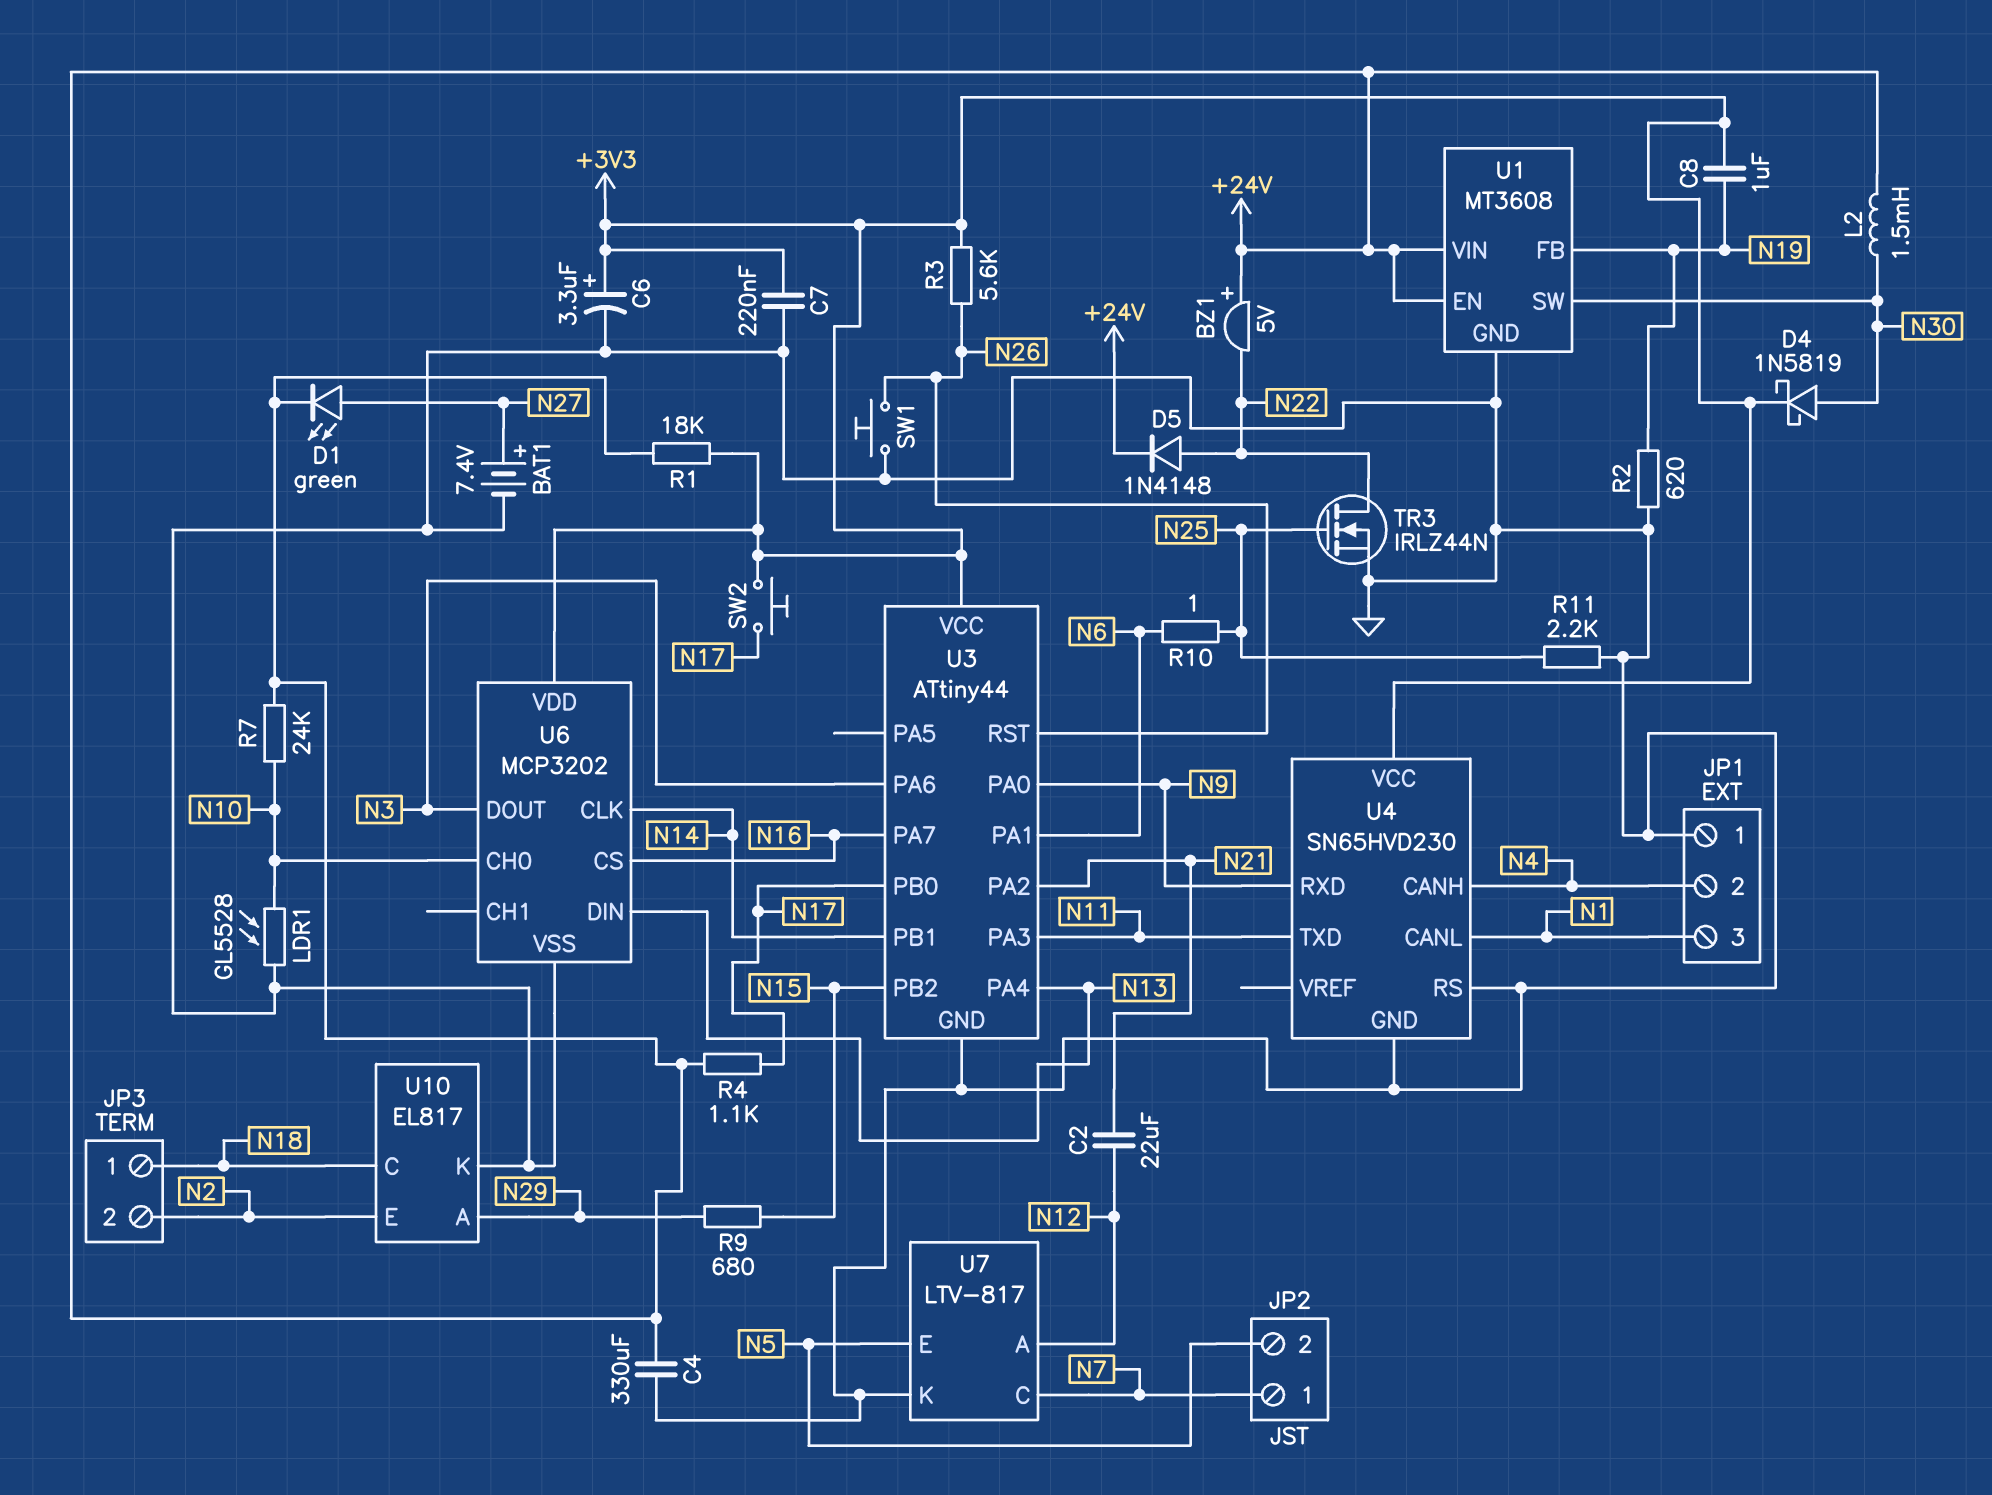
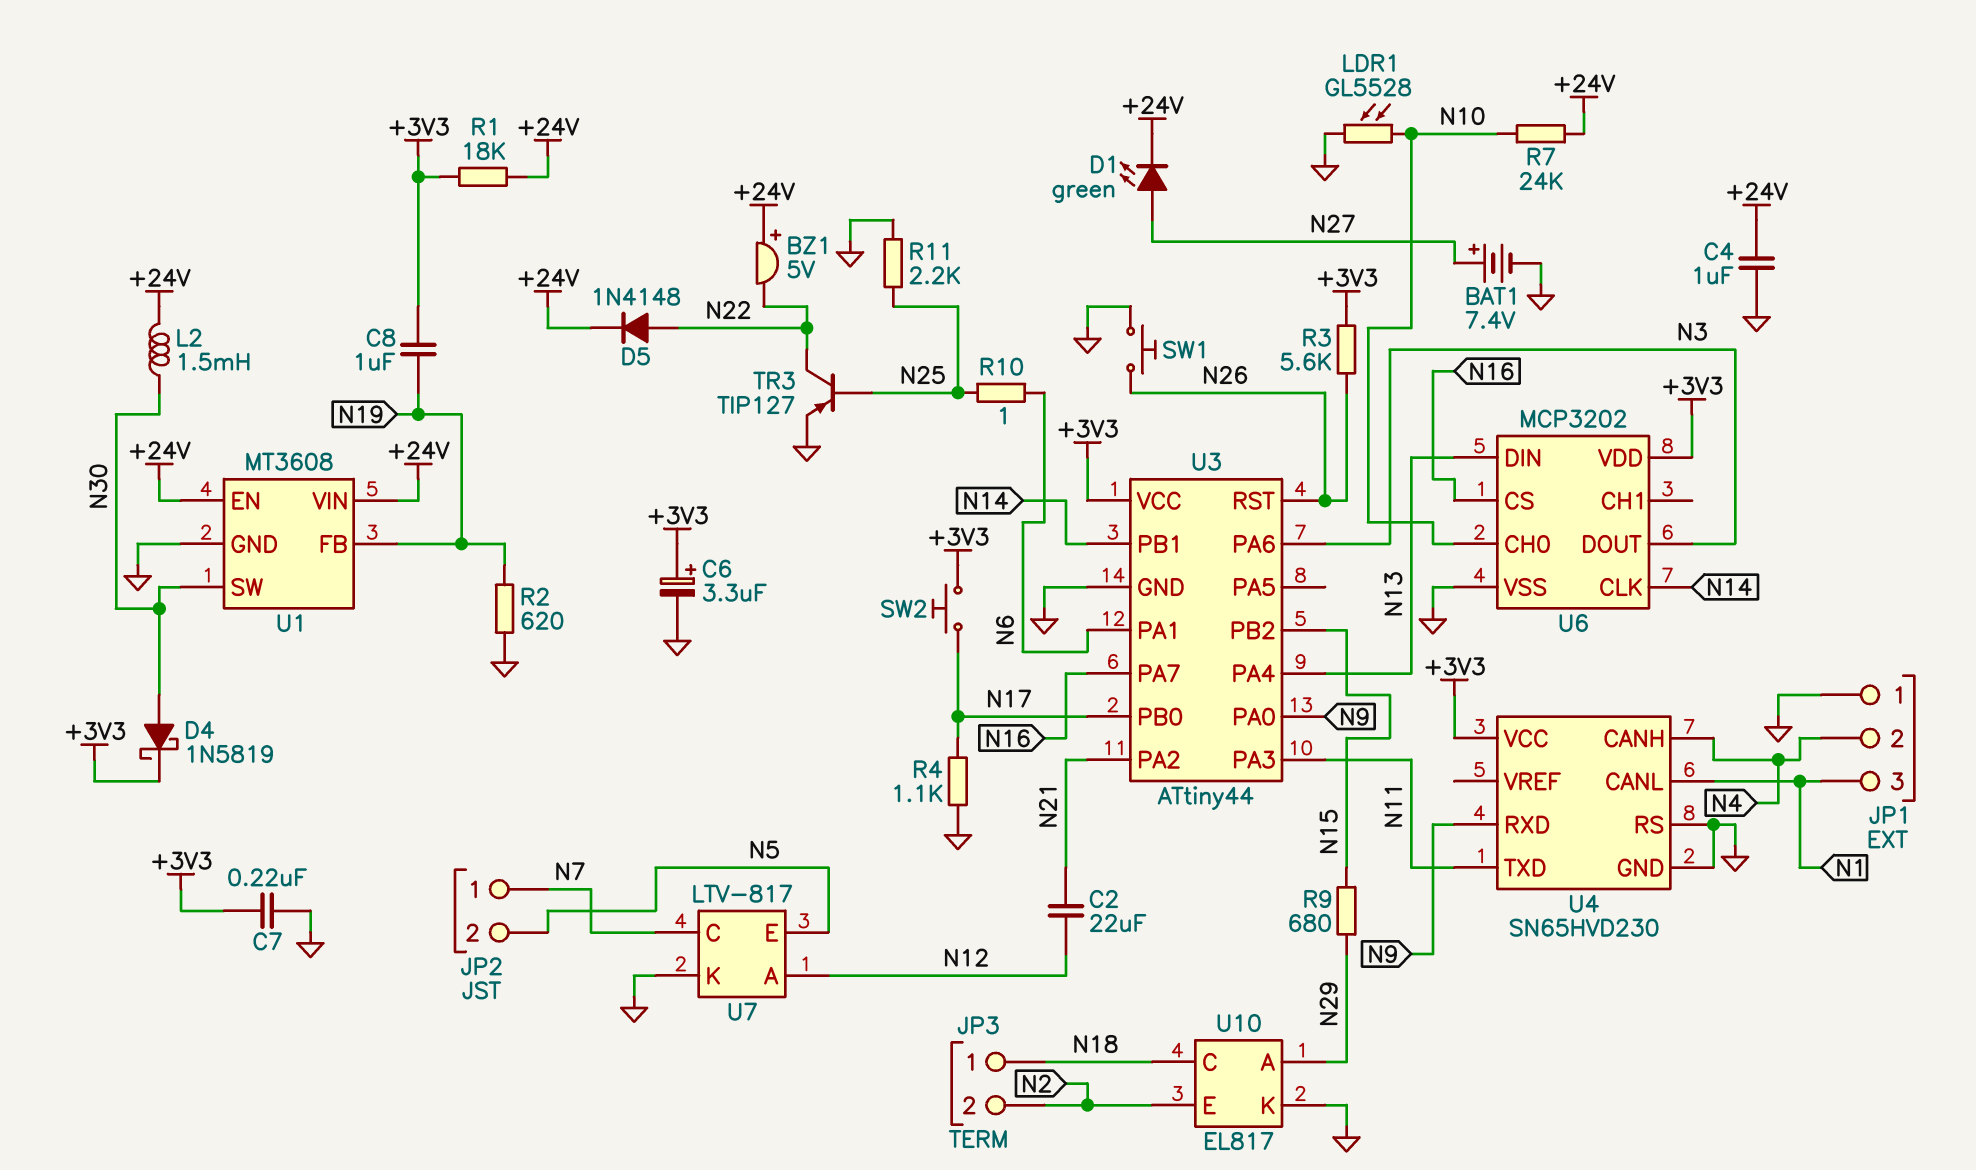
C4: 330uF (+24V, GND) -> 1uF (+24V, GND)
R4: 1.1k (+24V, N17) -> 1.1k (GND, N17)
TR3: NMOS IRLZ44N (G N25, D N22, S GND) -> PNP TIP127 (B N25, C N22, E GND)

